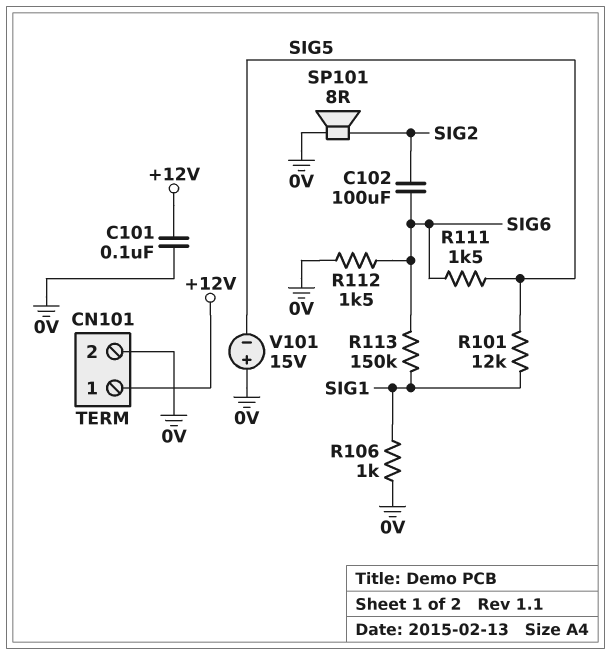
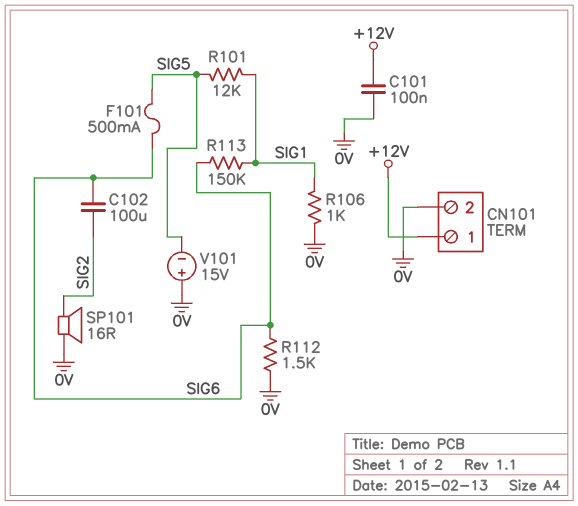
F101: none -> 500mA (SIG5, SIG6)
R111: 1.5k (SIG5, SIG6) -> none
SP101: speaker 8R (0V, SIG2) -> speaker 16R (0V, SIG2)

